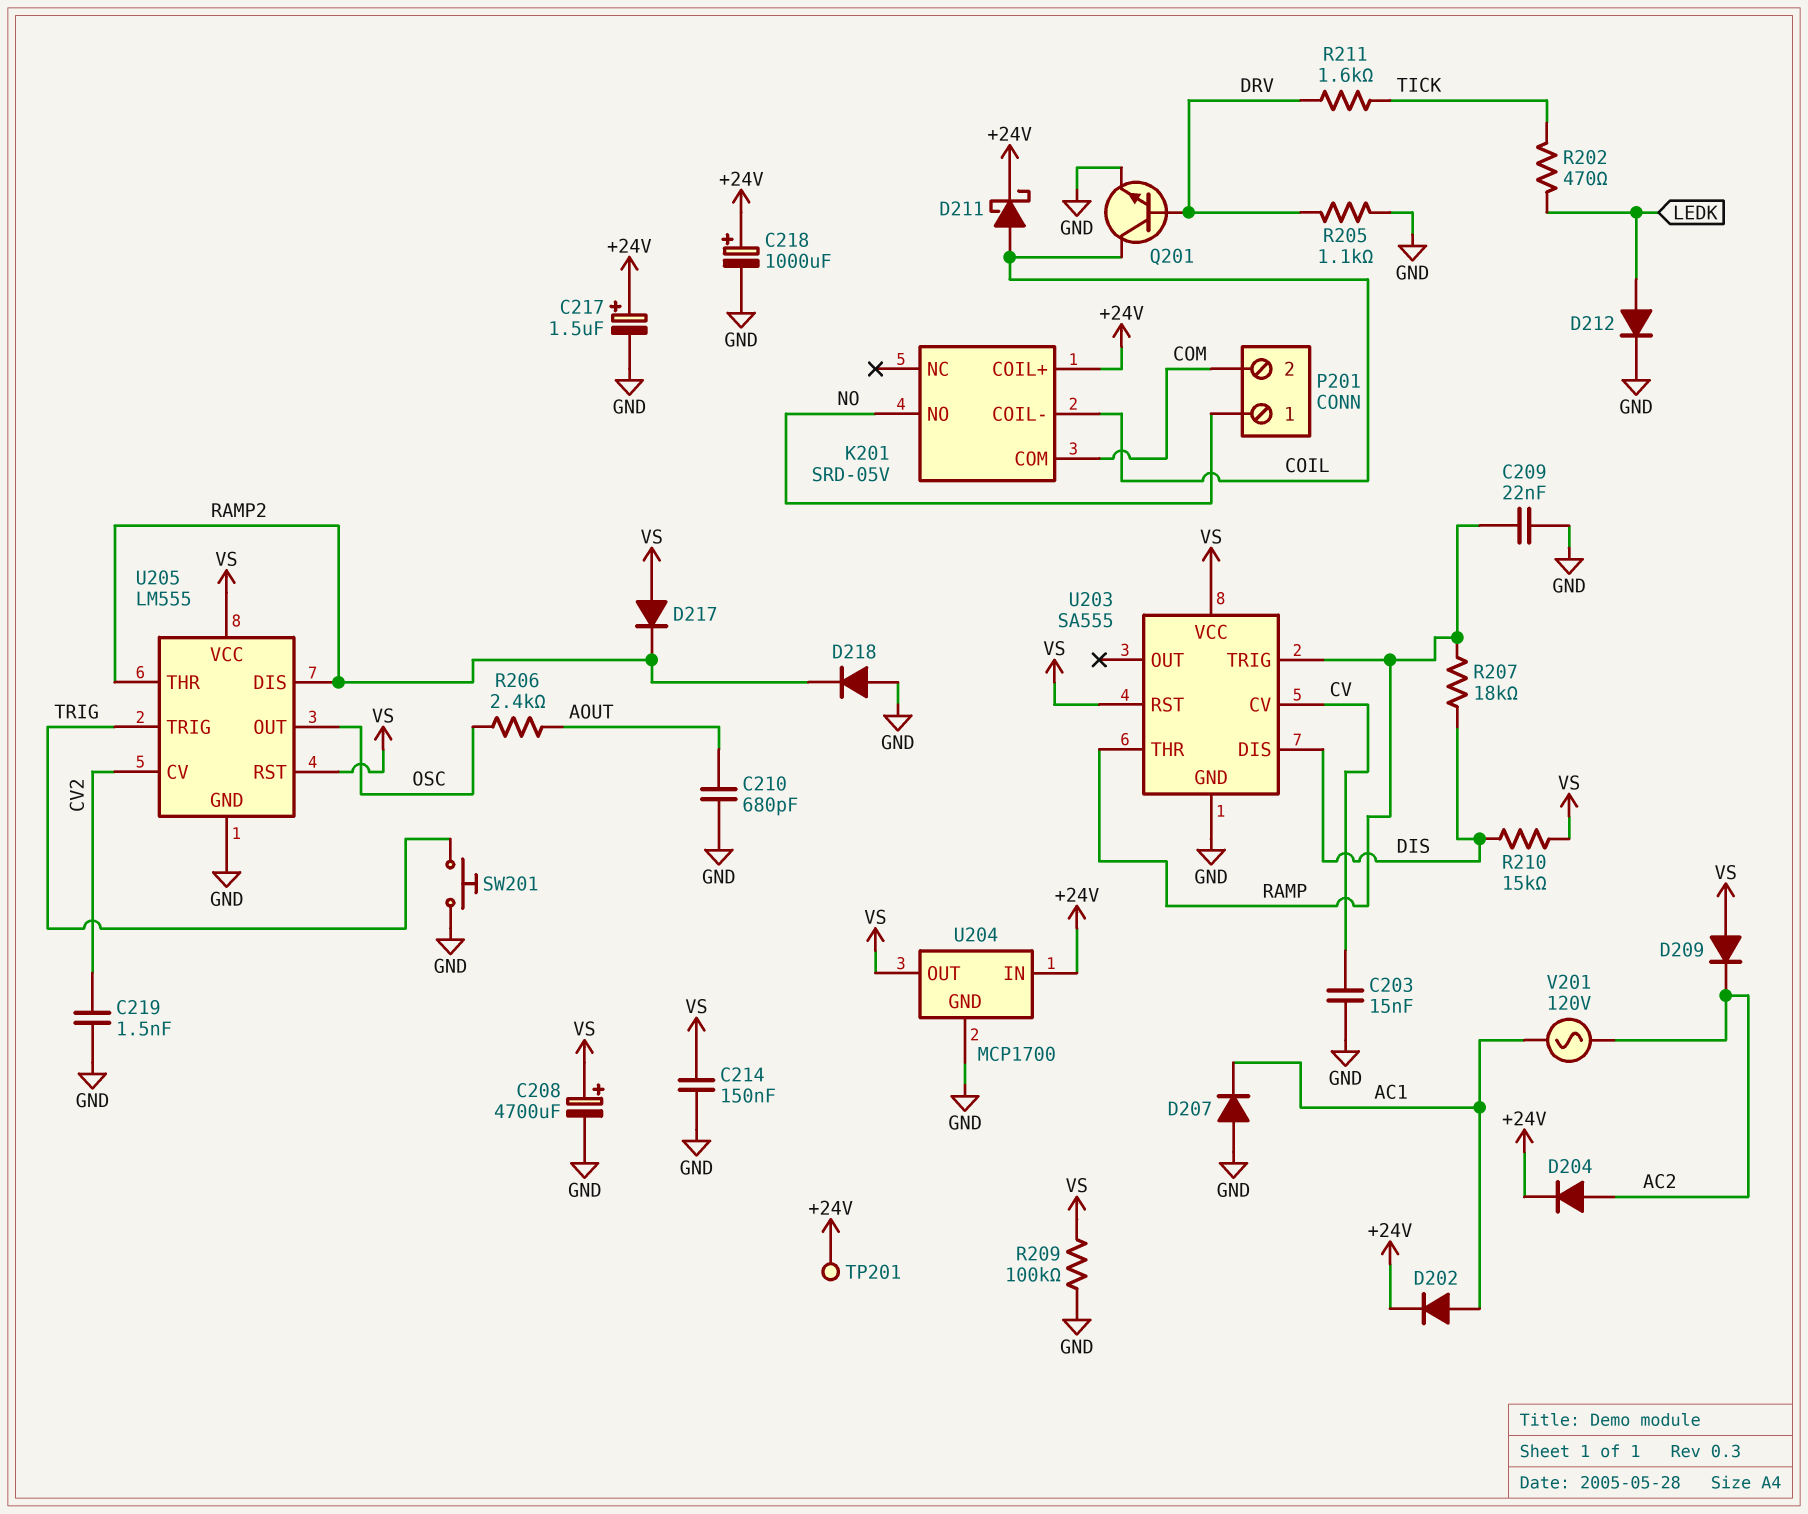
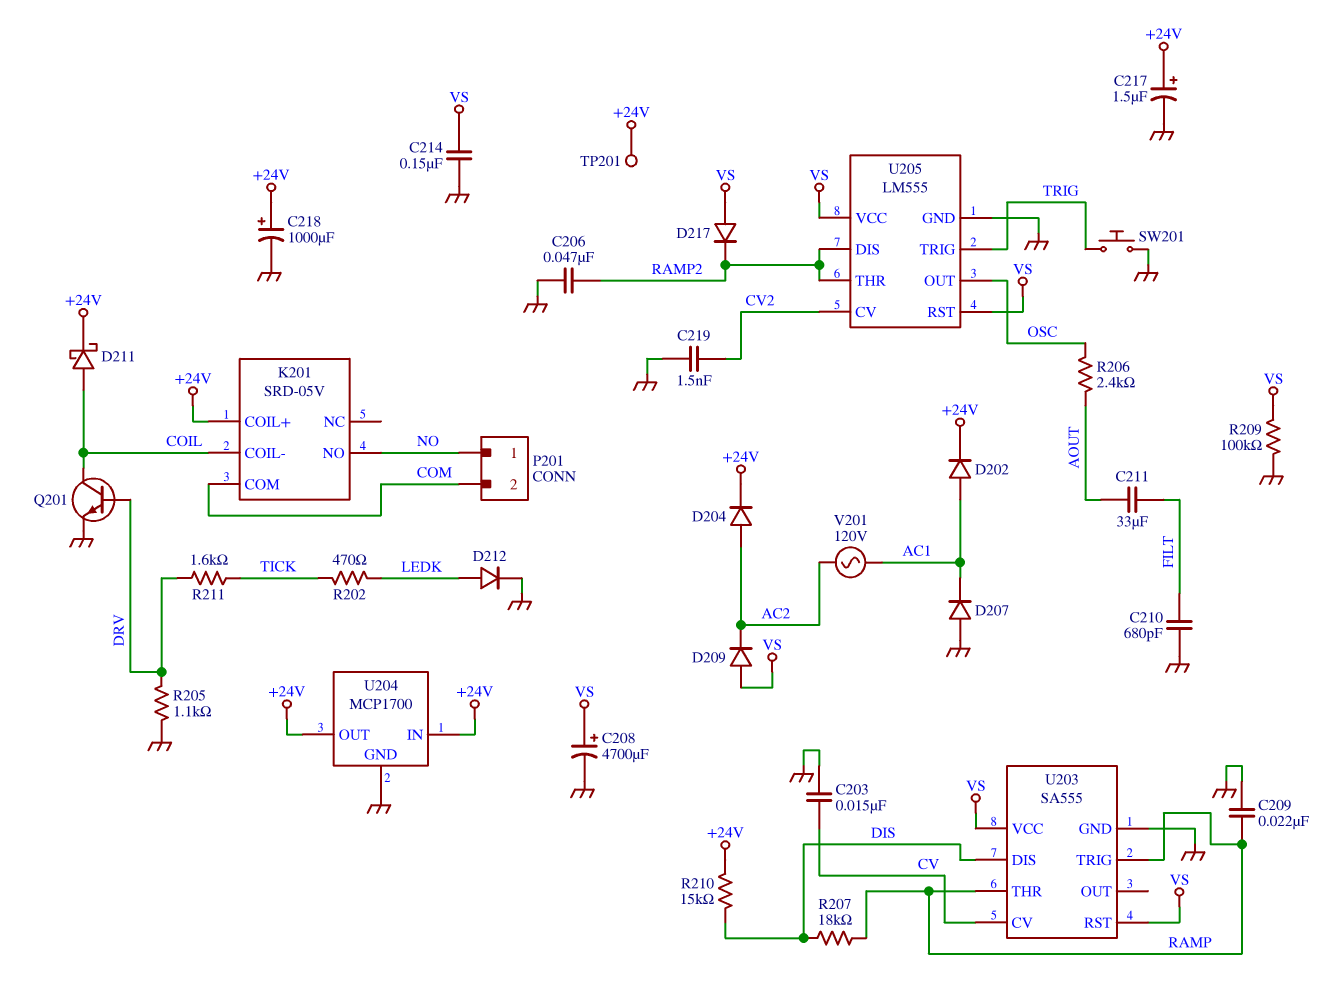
C206: none -> 47nF (GND, RAMP2)
C210: 680pF (AOUT, GND) -> 680pF (FILT, GND)
C211: none -> 33uF (AOUT, FILT)
D218: diode (A GND, K RAMP2) -> none
R210: 15k (DIS, VS) -> 15k (+24V, DIS)
U204 pin OUT: VS -> +24V

